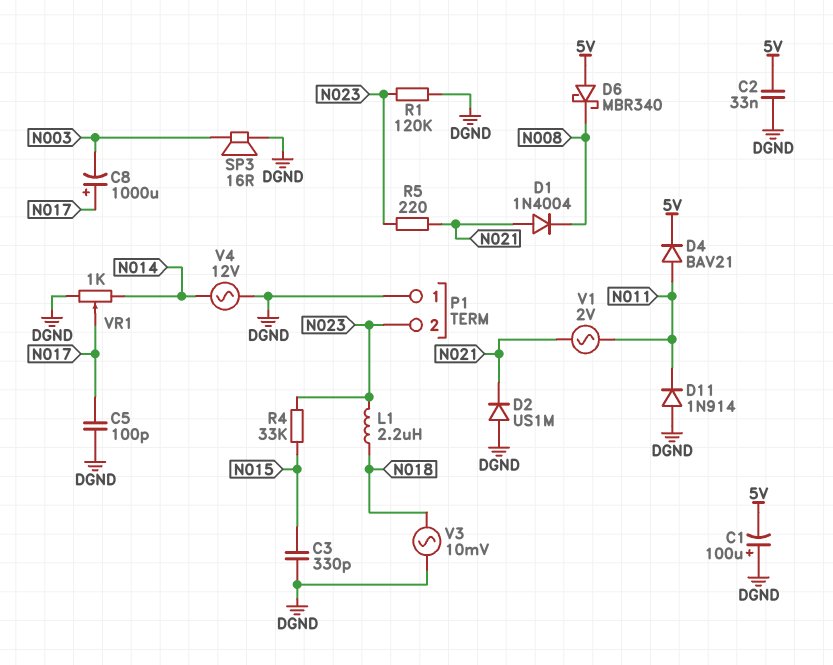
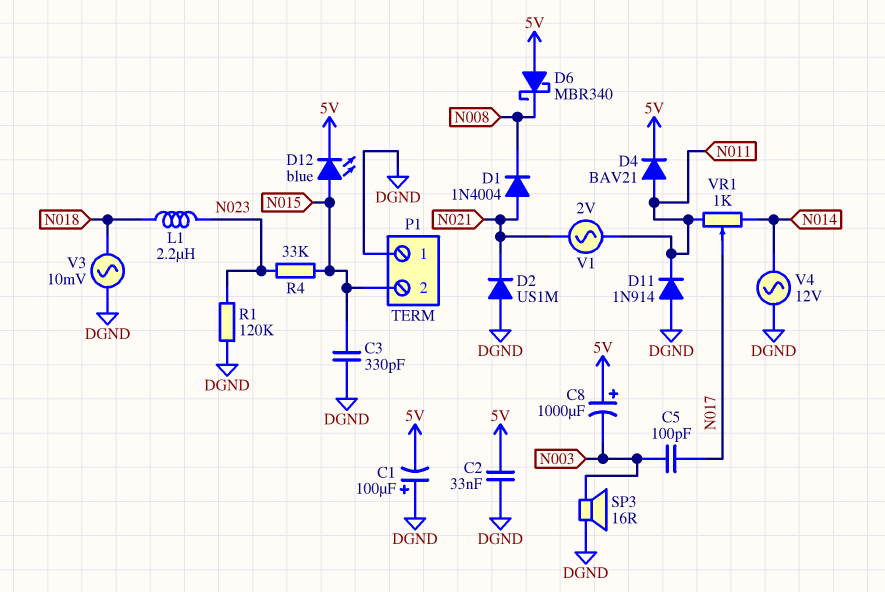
C5: 100pF (DGND, N017) -> 100pF (N003, N017)
C8: 1000uF (plus N017, minus N003) -> 1000uF (plus 5V, minus N003)
D12: none -> LED blue (A N015, K 5V)
P1 pin 2: N023 -> N015
R5: 220 (N021, N023) -> none
VR1: 1k (DGND, N014, wiper N017) -> 1k (N011, N014, wiper N017)

